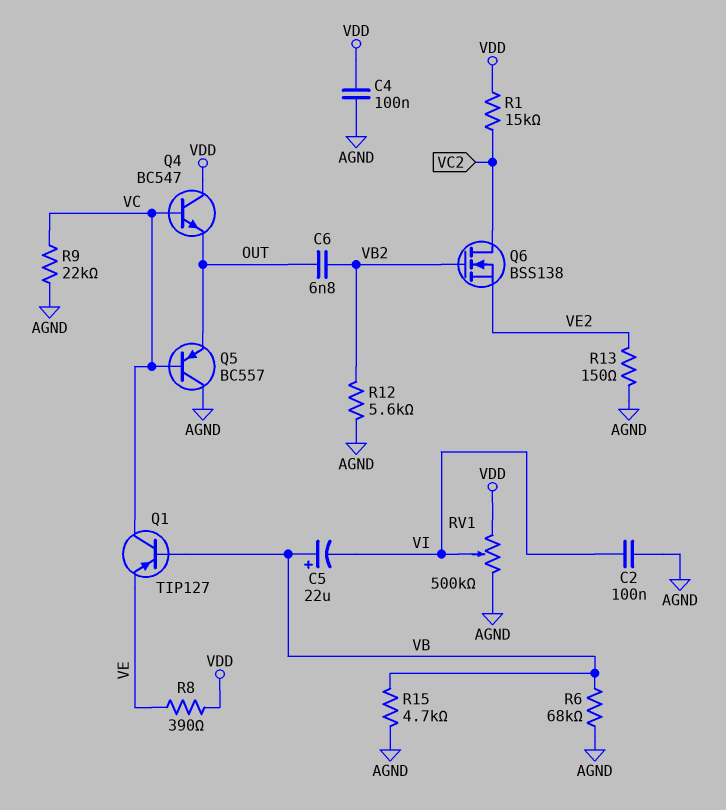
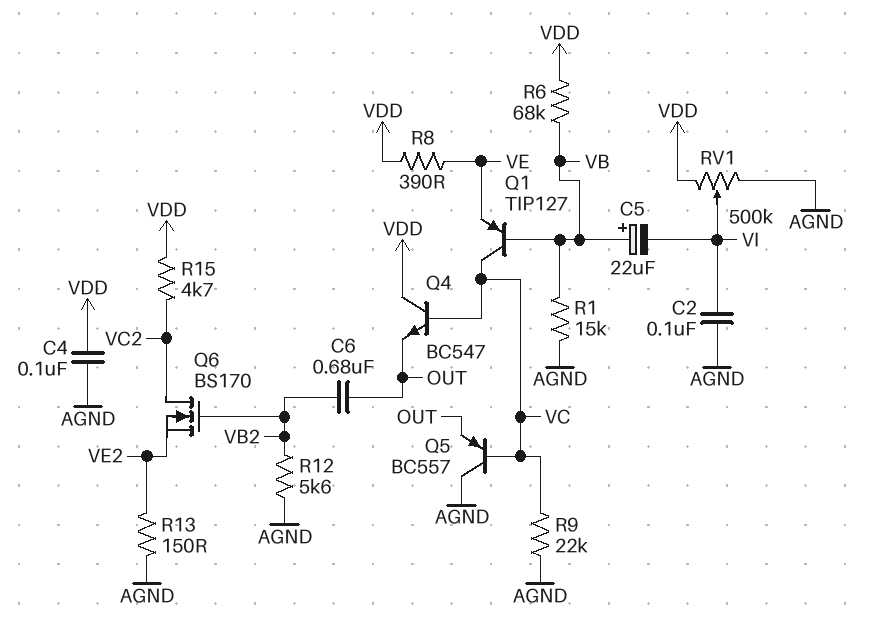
C6: 6.8nF (OUT, VB2) -> 680nF (OUT, VB2)
Q6: NMOS BSS138 (G VB2, D VC2, S VE2) -> NMOS BS170 (G VB2, D VC2, S VE2)
R1: 15k (VC2, VDD) -> 15k (AGND, VB)
R6: 68k (AGND, VB) -> 68k (VB, VDD)
R15: 4.7k (AGND, VB) -> 4.7k (VC2, VDD)

